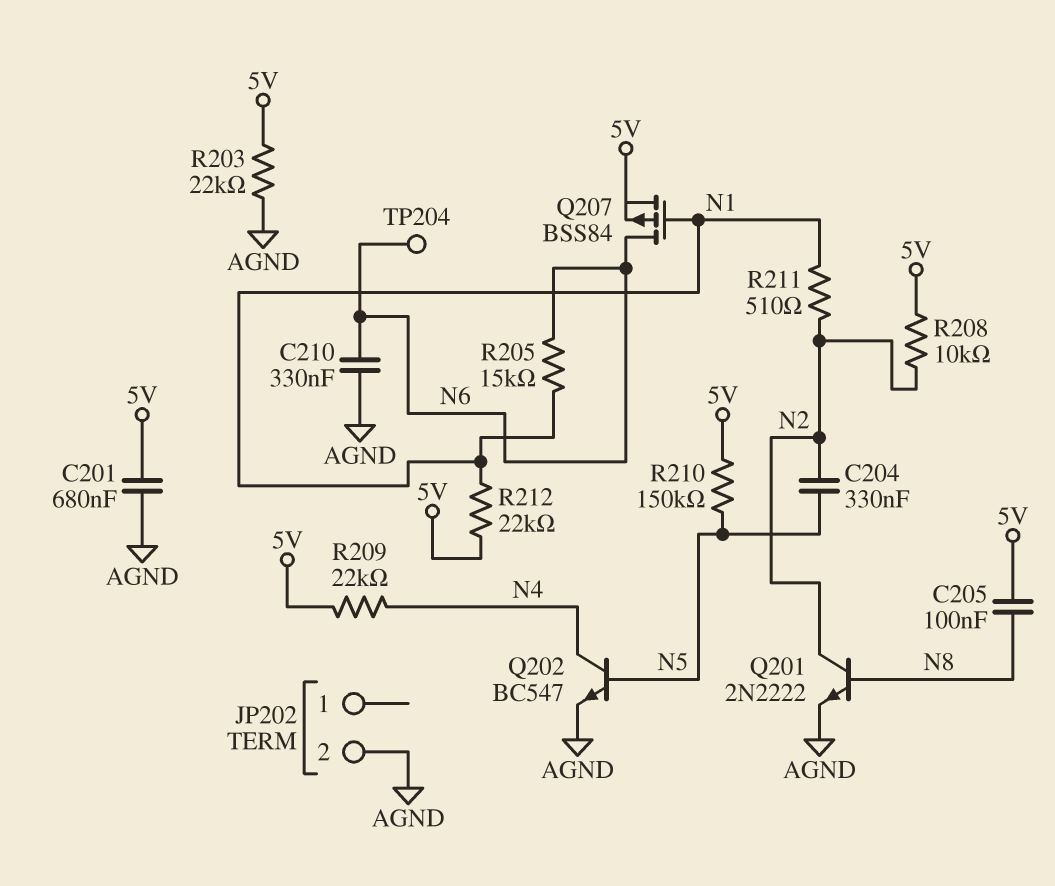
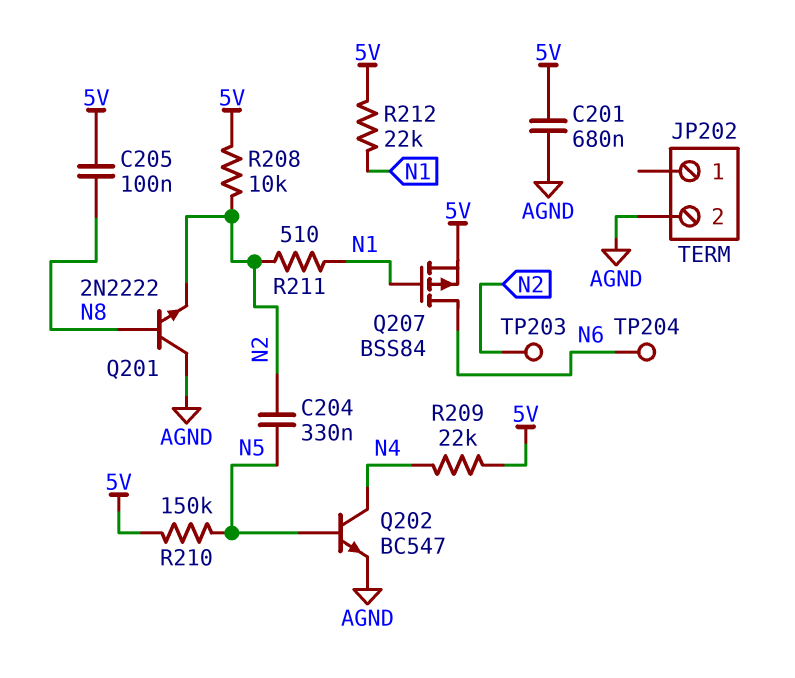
C210: 330nF (AGND, N6) -> none
Q201: NPN 2N2222 (B N8, C N2, E AGND) -> NPN 2N2222 (B N8, C AGND, E N2)
R203: 22k (5V, AGND) -> none
R205: 15k (N1, N6) -> none
TP203: none -> test point (N2)

